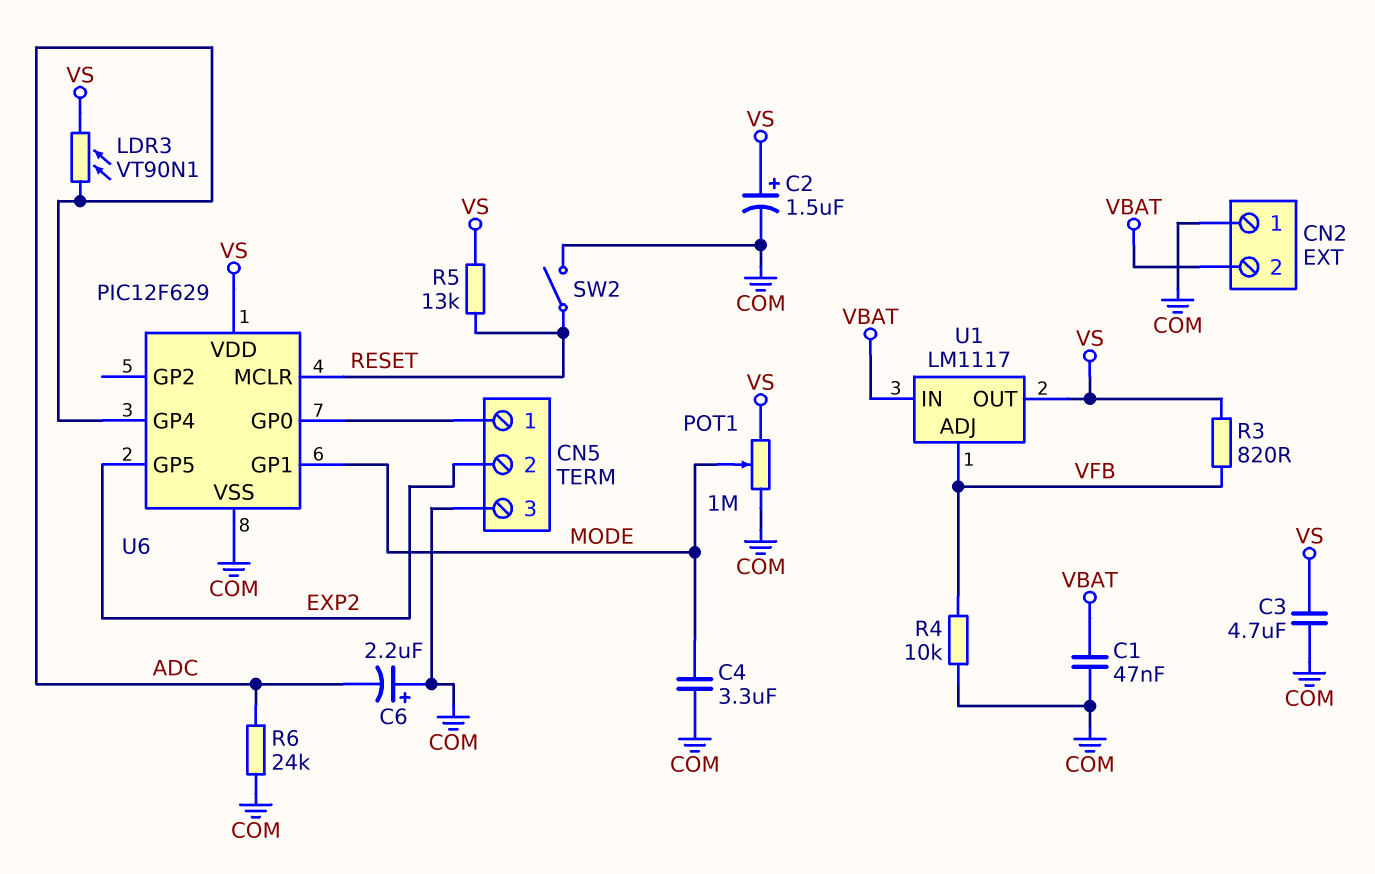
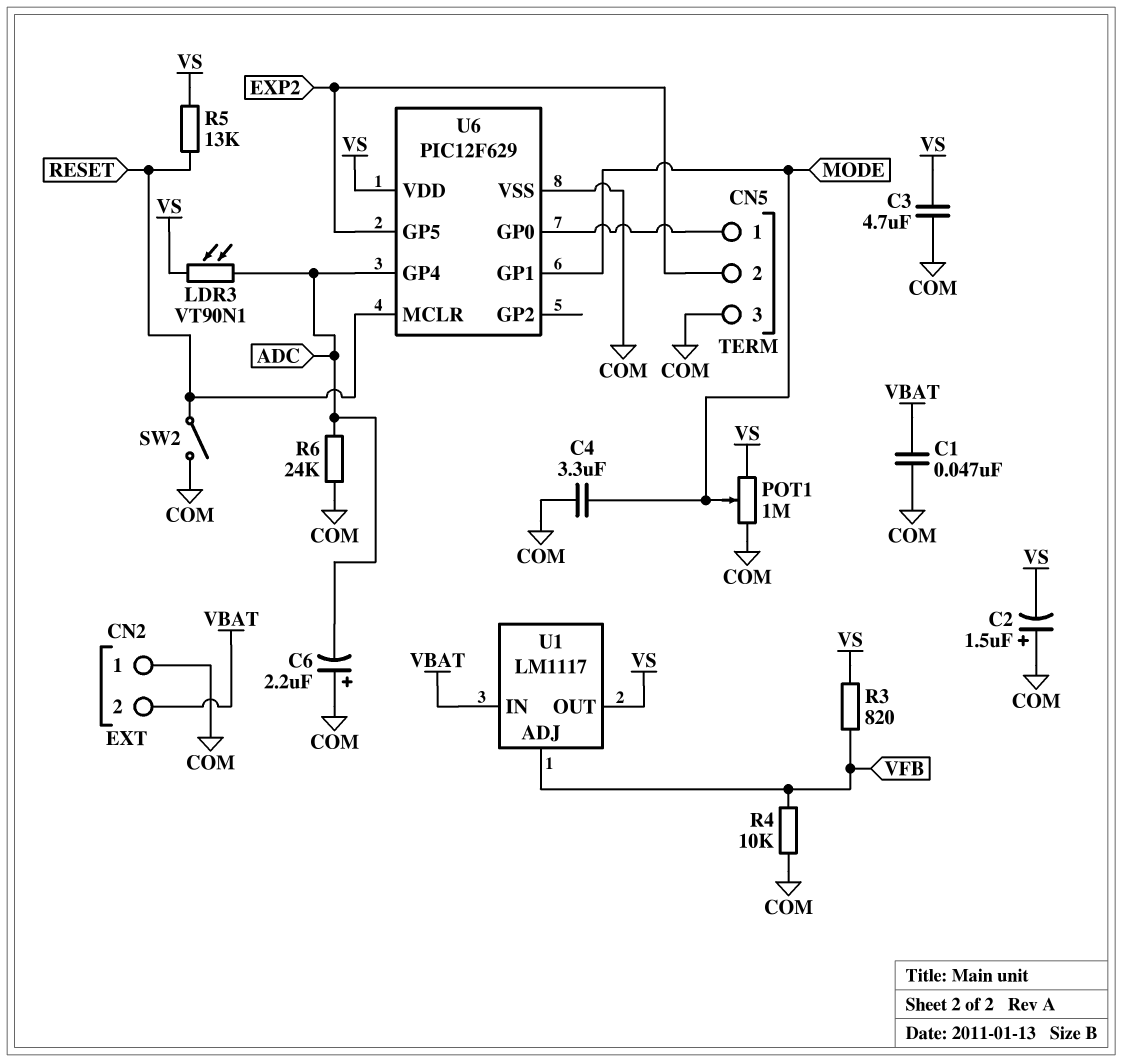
C2: 1.5uF (plus VS, minus COM) -> 1.5uF (plus COM, minus VS)

